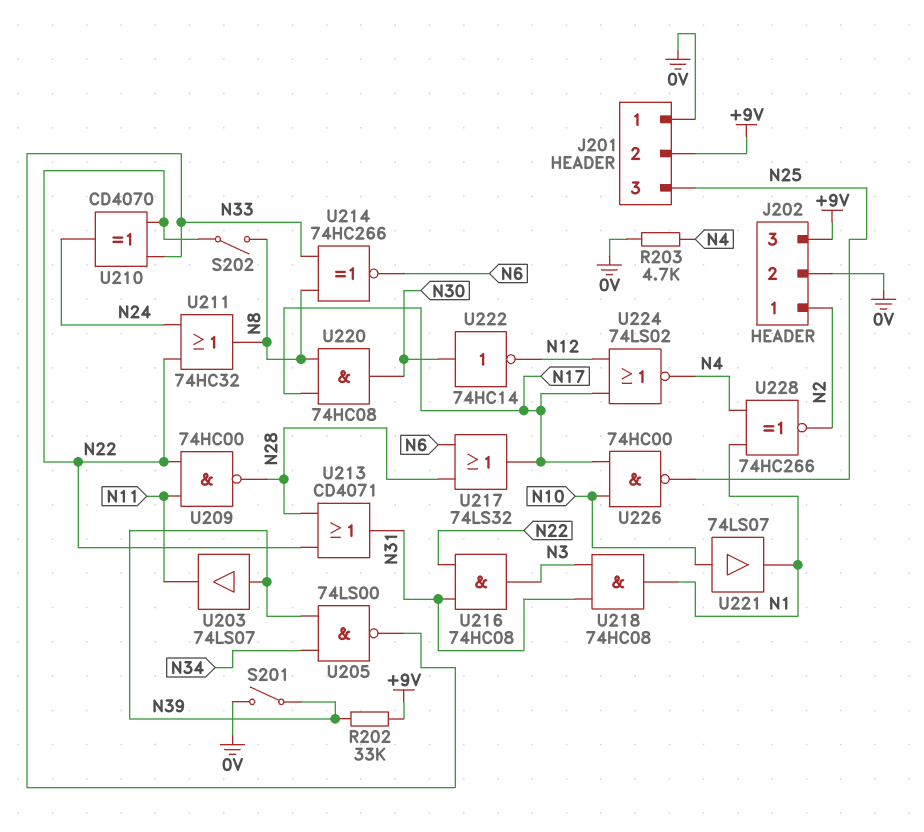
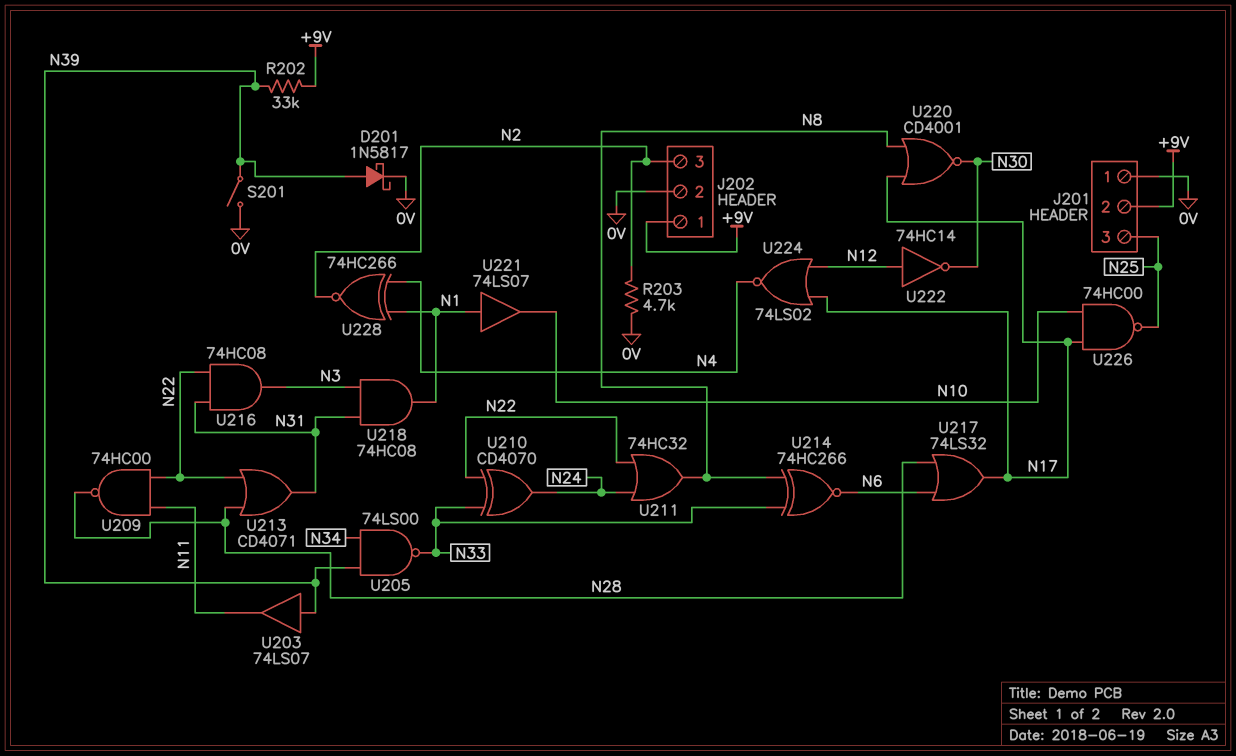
D201: none -> schottky 1N5817 (A N39, K 0V)
J202 pin 1: N2 -> +9V
J202 pin 3: +9V -> N2
R203: 4.7k (0V, N4) -> 4.7k (0V, N2)
S202: switch (N8, N22) -> none
U220: AND 74HC08 (in N8, in N17, out N30) -> NOR CD4001 (in N8, in N17, out N30)
U221: buffer 74LS07 (in N10, out N1) -> buffer 74LS07 (in N1, out N10)
U222: NOT 74HC14 (in N30, out N12) -> NOT 74HC14 (in N12, out N30)

